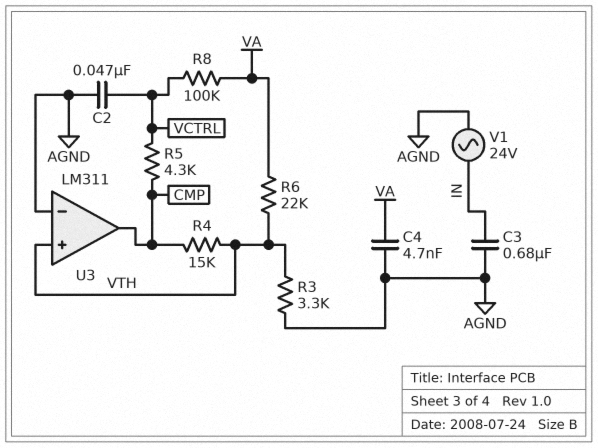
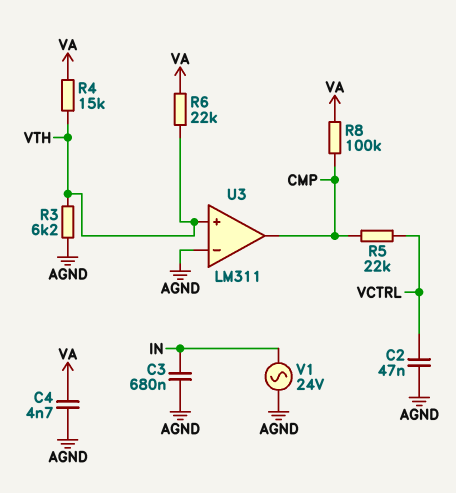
R3: 3.3k (AGND, VTH) -> 6.2k (AGND, VTH)
R4: 15k (CMP, VTH) -> 15k (VA, VTH)
R5: 4.3k (CMP, VCTRL) -> 22k (CMP, VCTRL)
R8: 100k (VA, VCTRL) -> 100k (CMP, VA)

